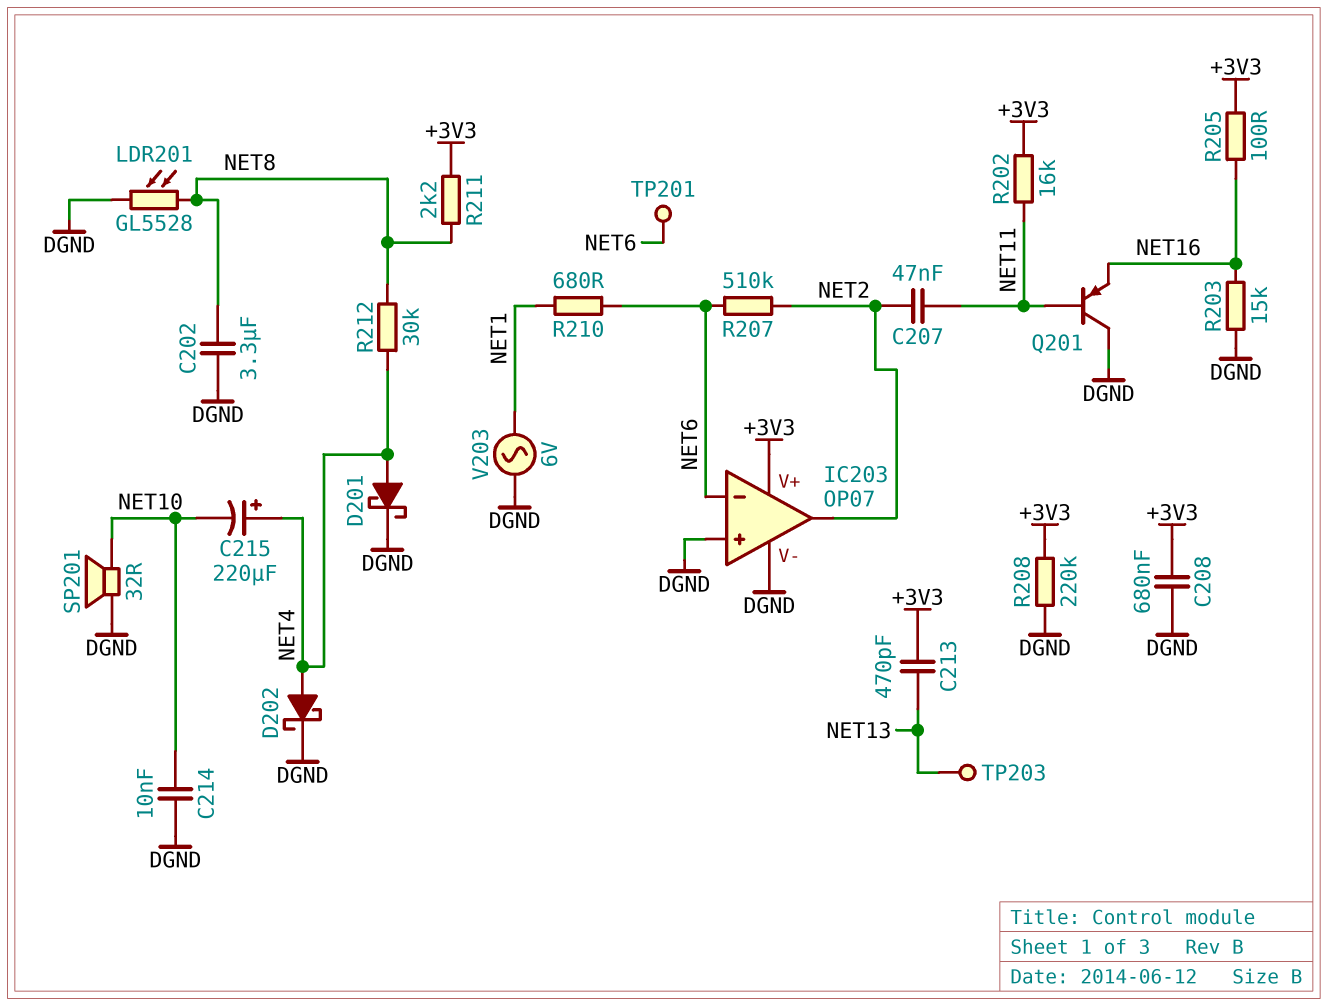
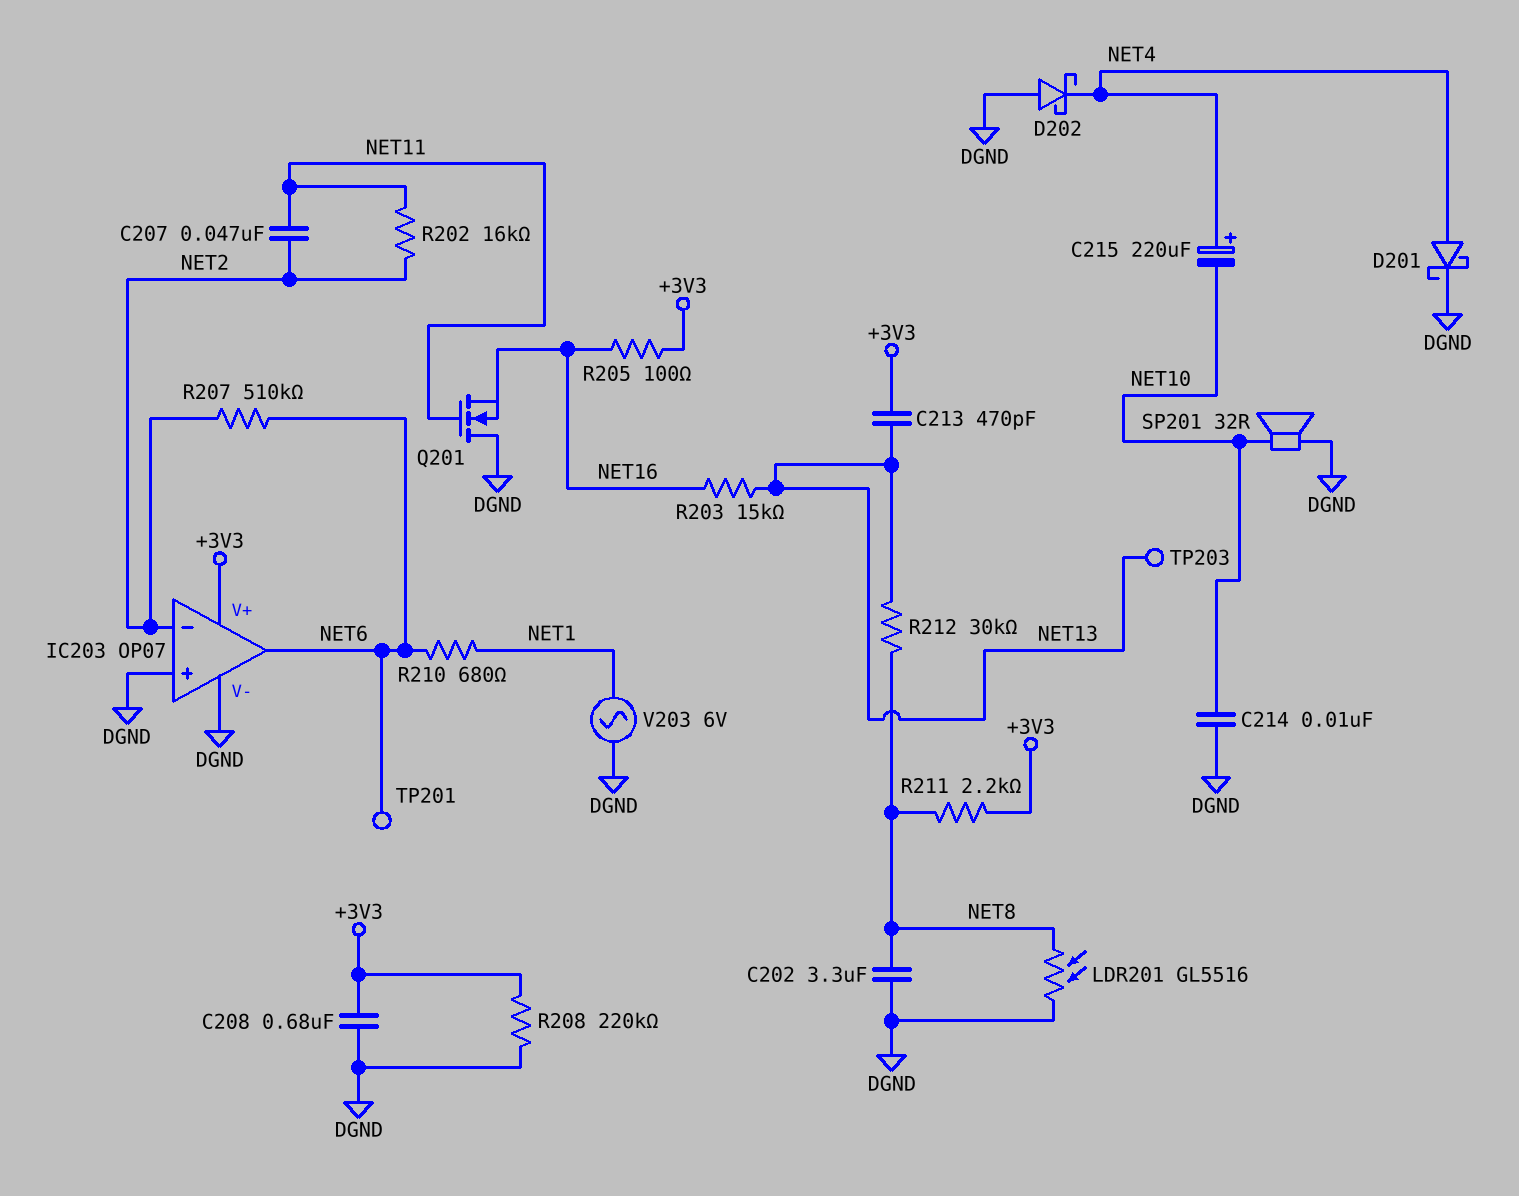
D202: schottky (A NET4, K DGND) -> schottky (A DGND, K NET4)
IC203 pin in-: NET6 -> NET2
IC203 pin out: NET2 -> NET6
LDR201: GL5528 (DGND, NET8) -> GL5516 (DGND, NET8)
Q201: PNP (B NET11, C DGND, E NET16) -> NMOS (G NET11, D DGND, S NET16)
R202: 16k (+3V3, NET11) -> 16k (NET2, NET11)
R203: 15k (DGND, NET16) -> 15k (NET13, NET16)
R212: 30k (NET4, NET8) -> 30k (NET8, NET13)

